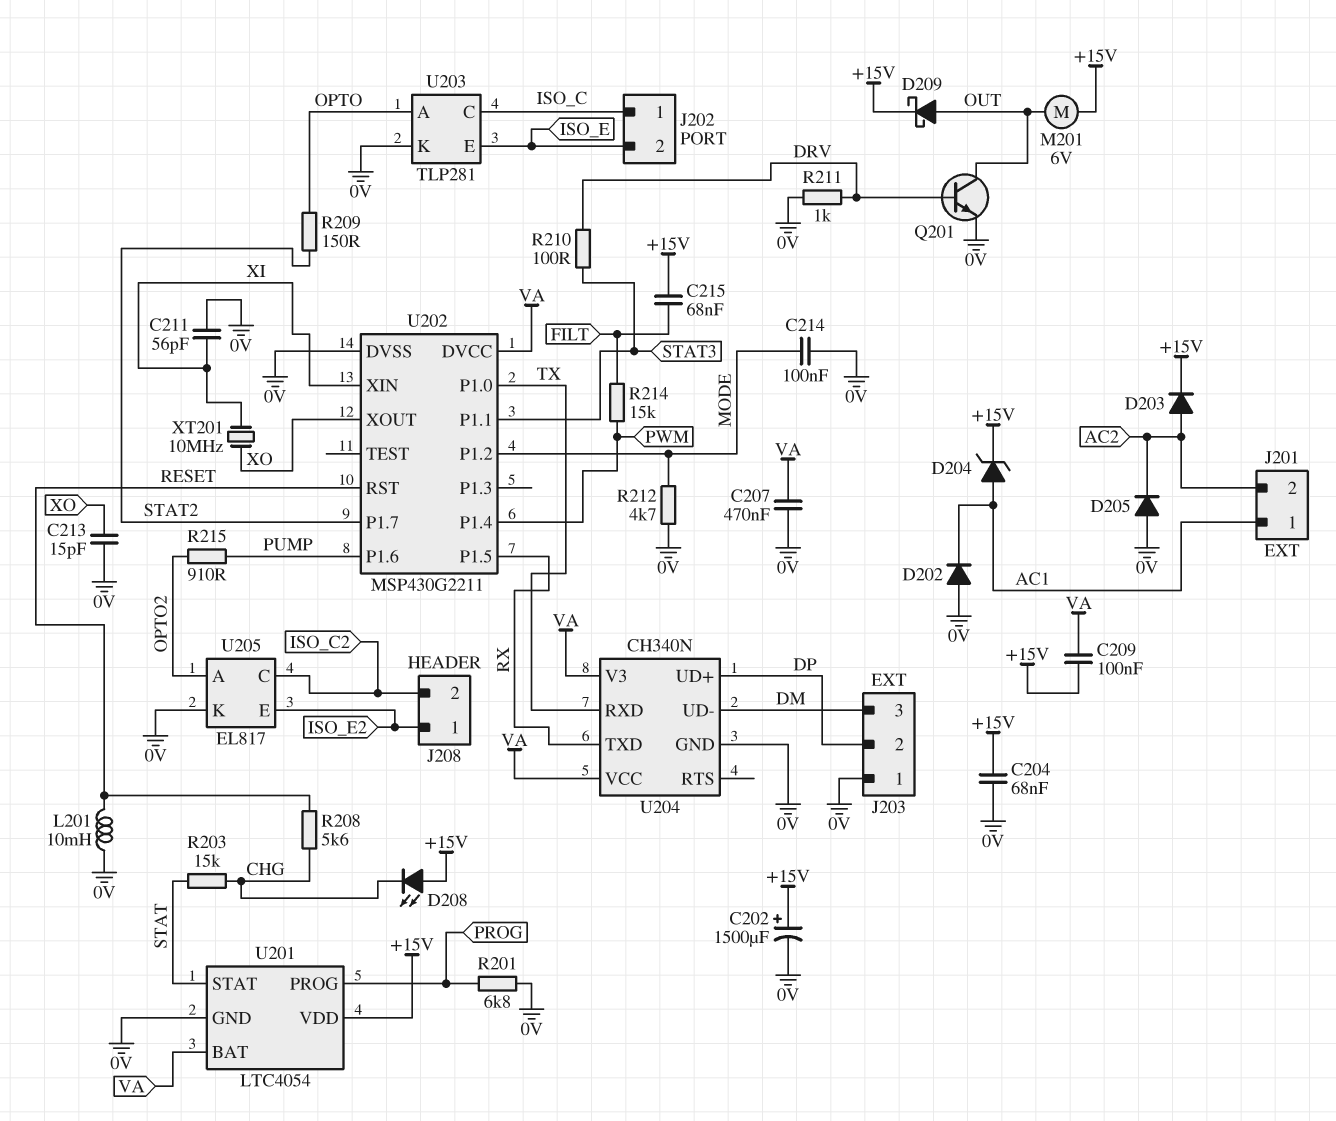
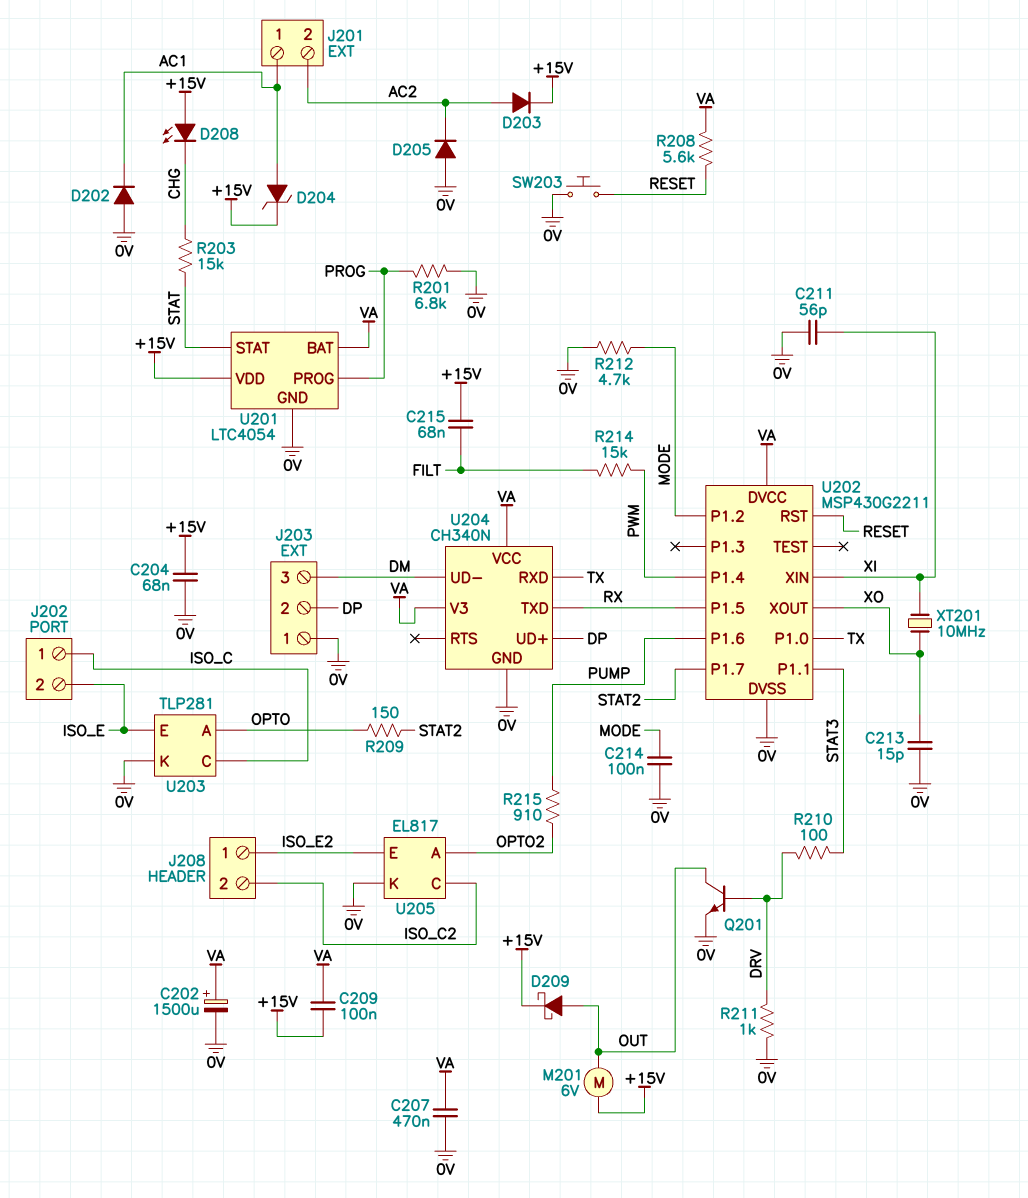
C202: 1500uF (plus +15V, minus 0V) -> 1500uF (plus VA, minus 0V)
L201: 10mH (0V, RESET) -> none
R208: 5.6k (CHG, RESET) -> 5.6k (RESET, VA)
SW203: none -> button (0V, RESET)

